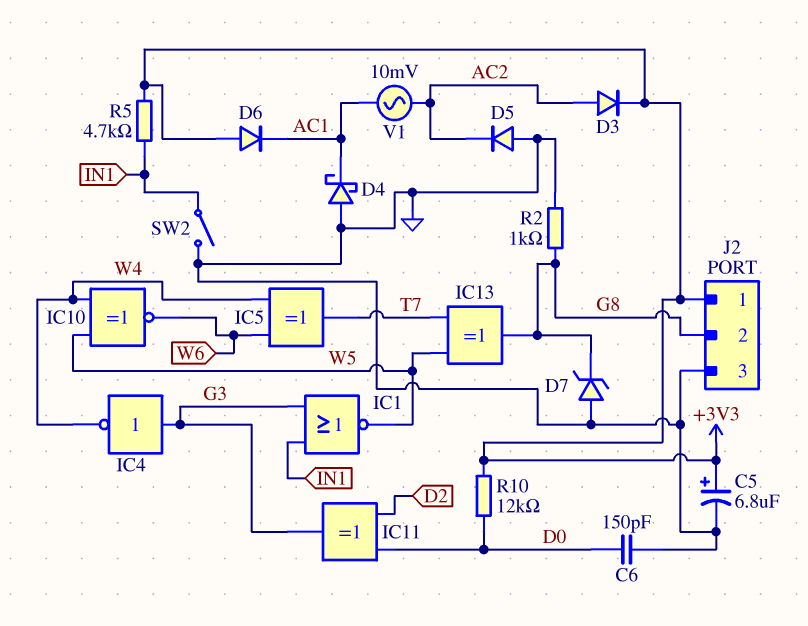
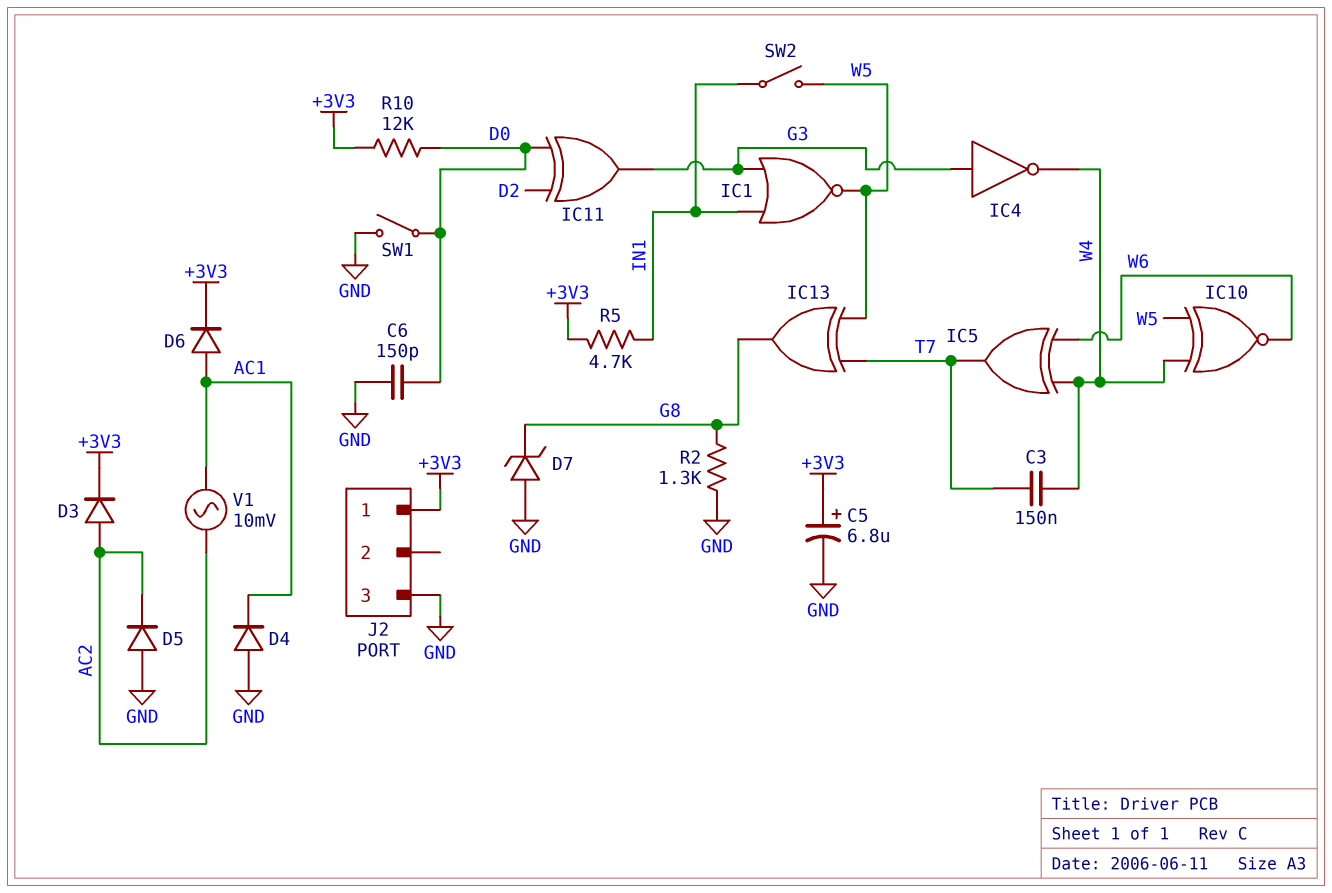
C3: none -> 150nF (T7, W4)
D4: schottky (A GND, K AC1) -> diode (A GND, K AC1)
D6: diode (A +3V3, K AC1) -> diode (A AC1, K +3V3)
J2 pin 2: G8 -> none
R2: 1k (G8, GND) -> 1.3k (G8, GND)
SW1: none -> switch (D0, GND)
SW2: switch (GND, IN1) -> switch (IN1, W5)

